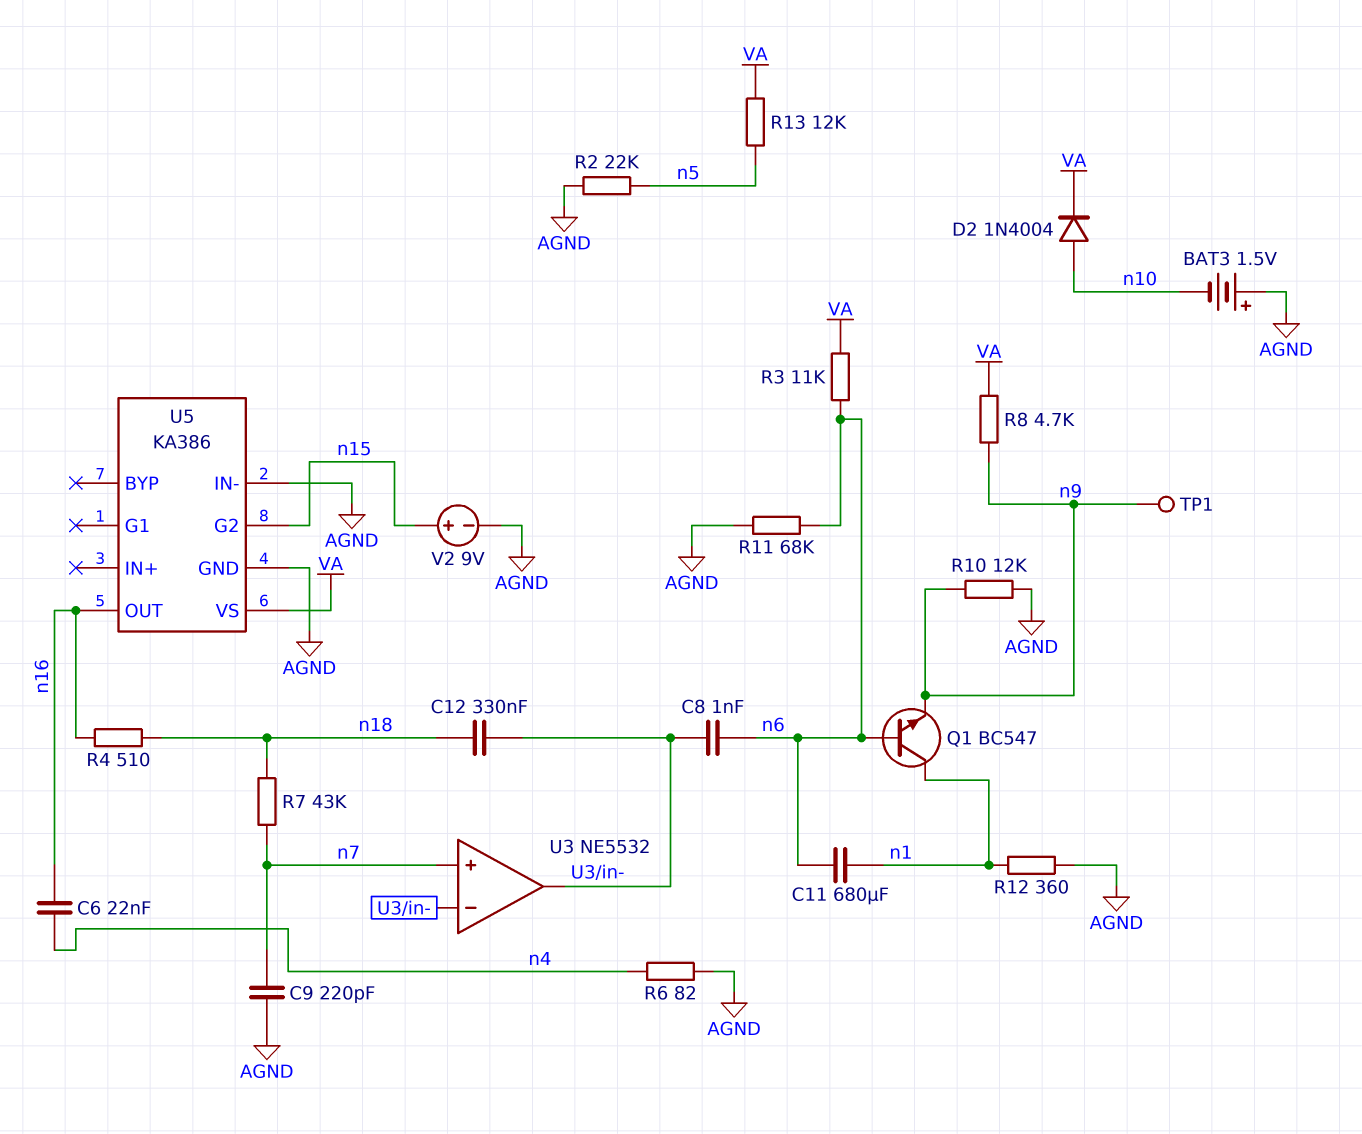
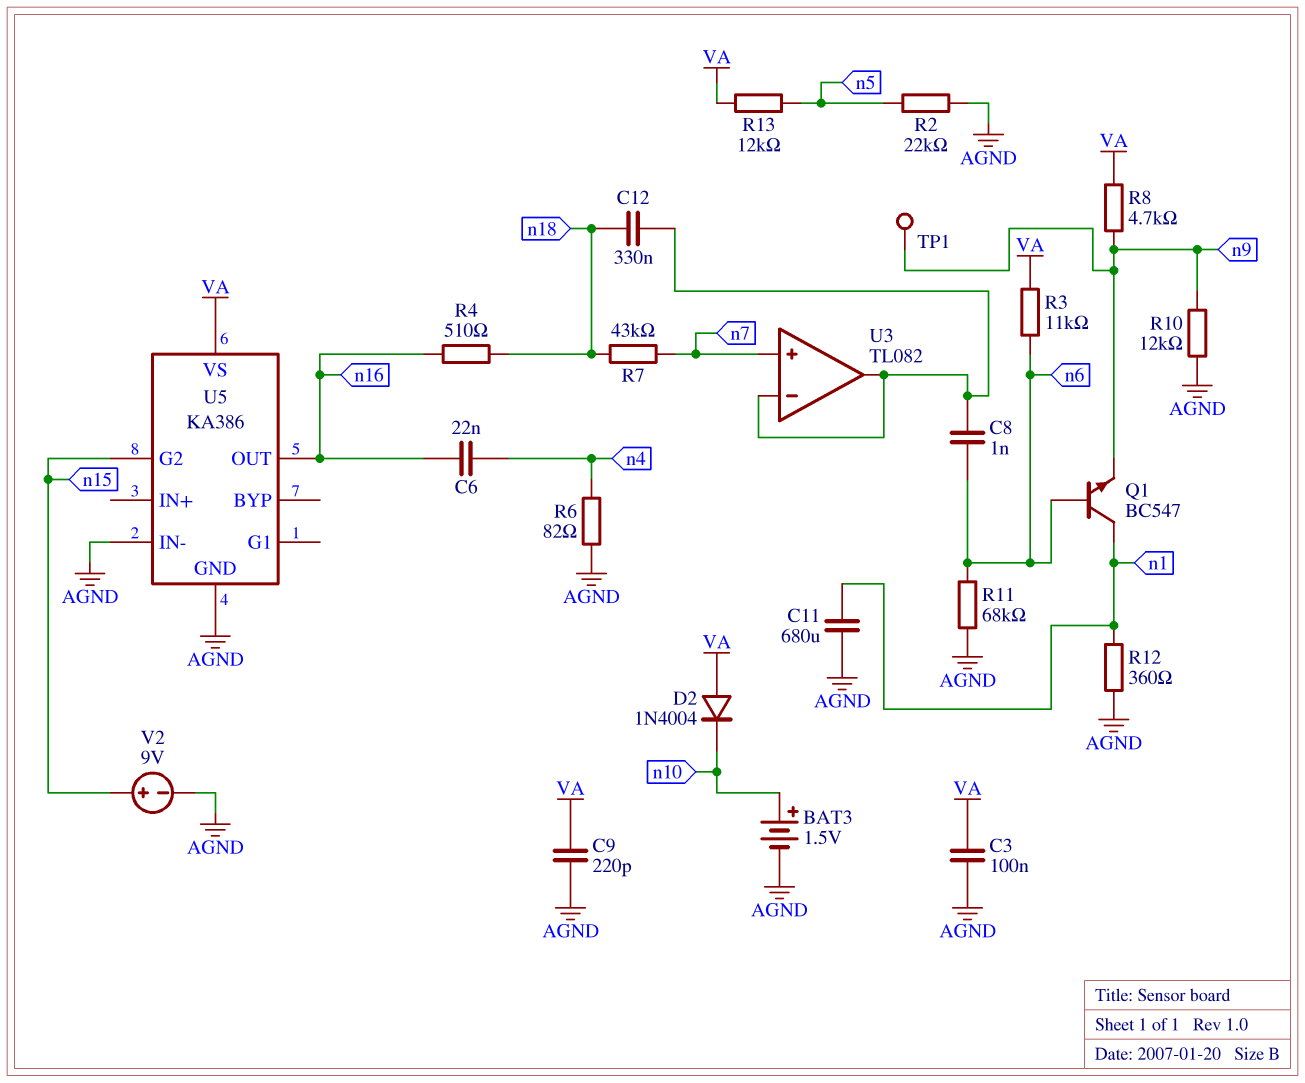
BAT3: 1.5V (plus AGND, minus n10) -> 1.5V (plus n10, minus AGND)
C3: none -> 100nF (AGND, VA)
C9: 220pF (AGND, n7) -> 220pF (AGND, VA)
C11: 680uF (n1, n6) -> 680uF (AGND, n1)
D2: diode 1N4004 (A n10, K VA) -> diode 1N4004 (A VA, K n10)
U3: NE5532 -> TL082

